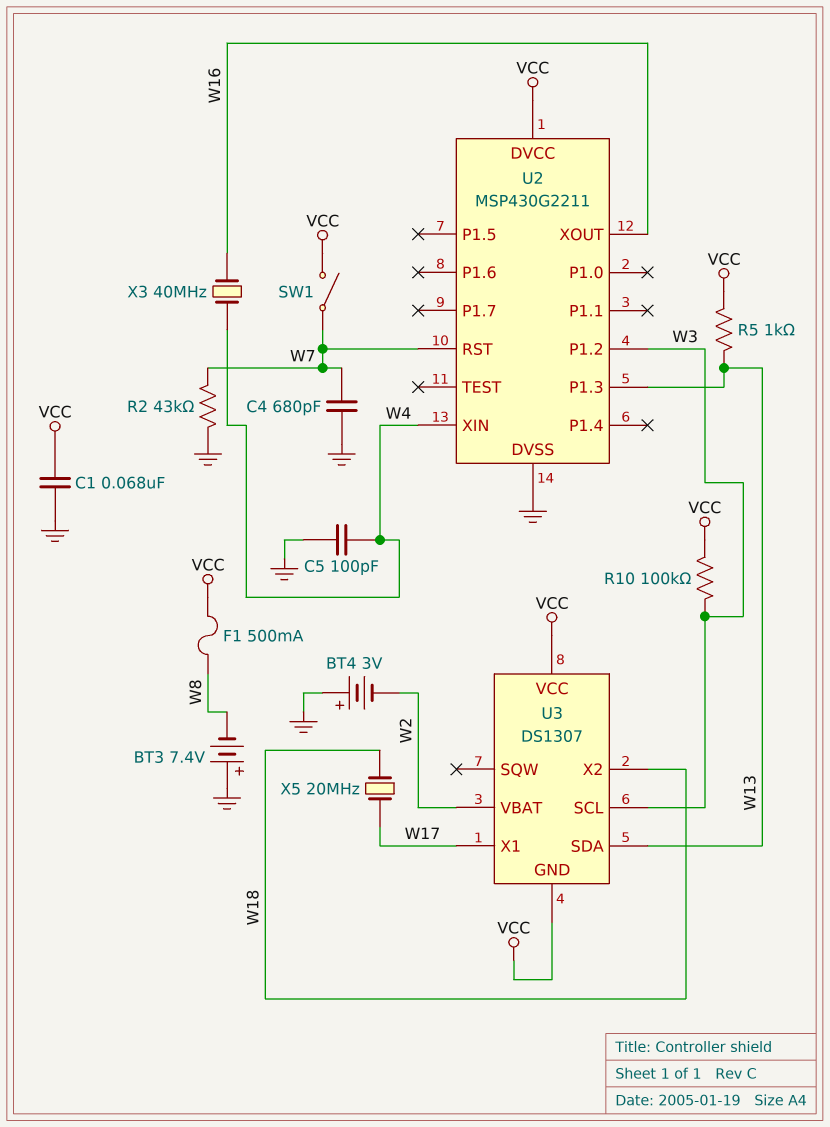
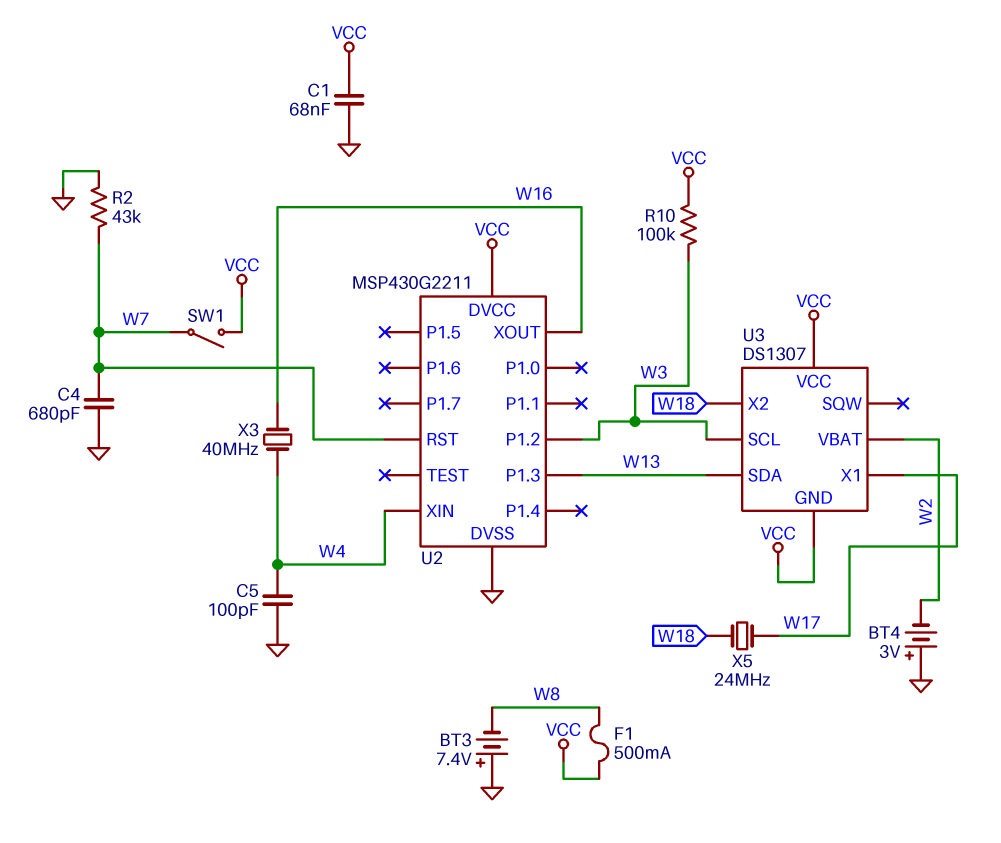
R5: 1k (VCC, W13) -> none
X5: 20MHz (W17, W18) -> 24MHz (W17, W18)

